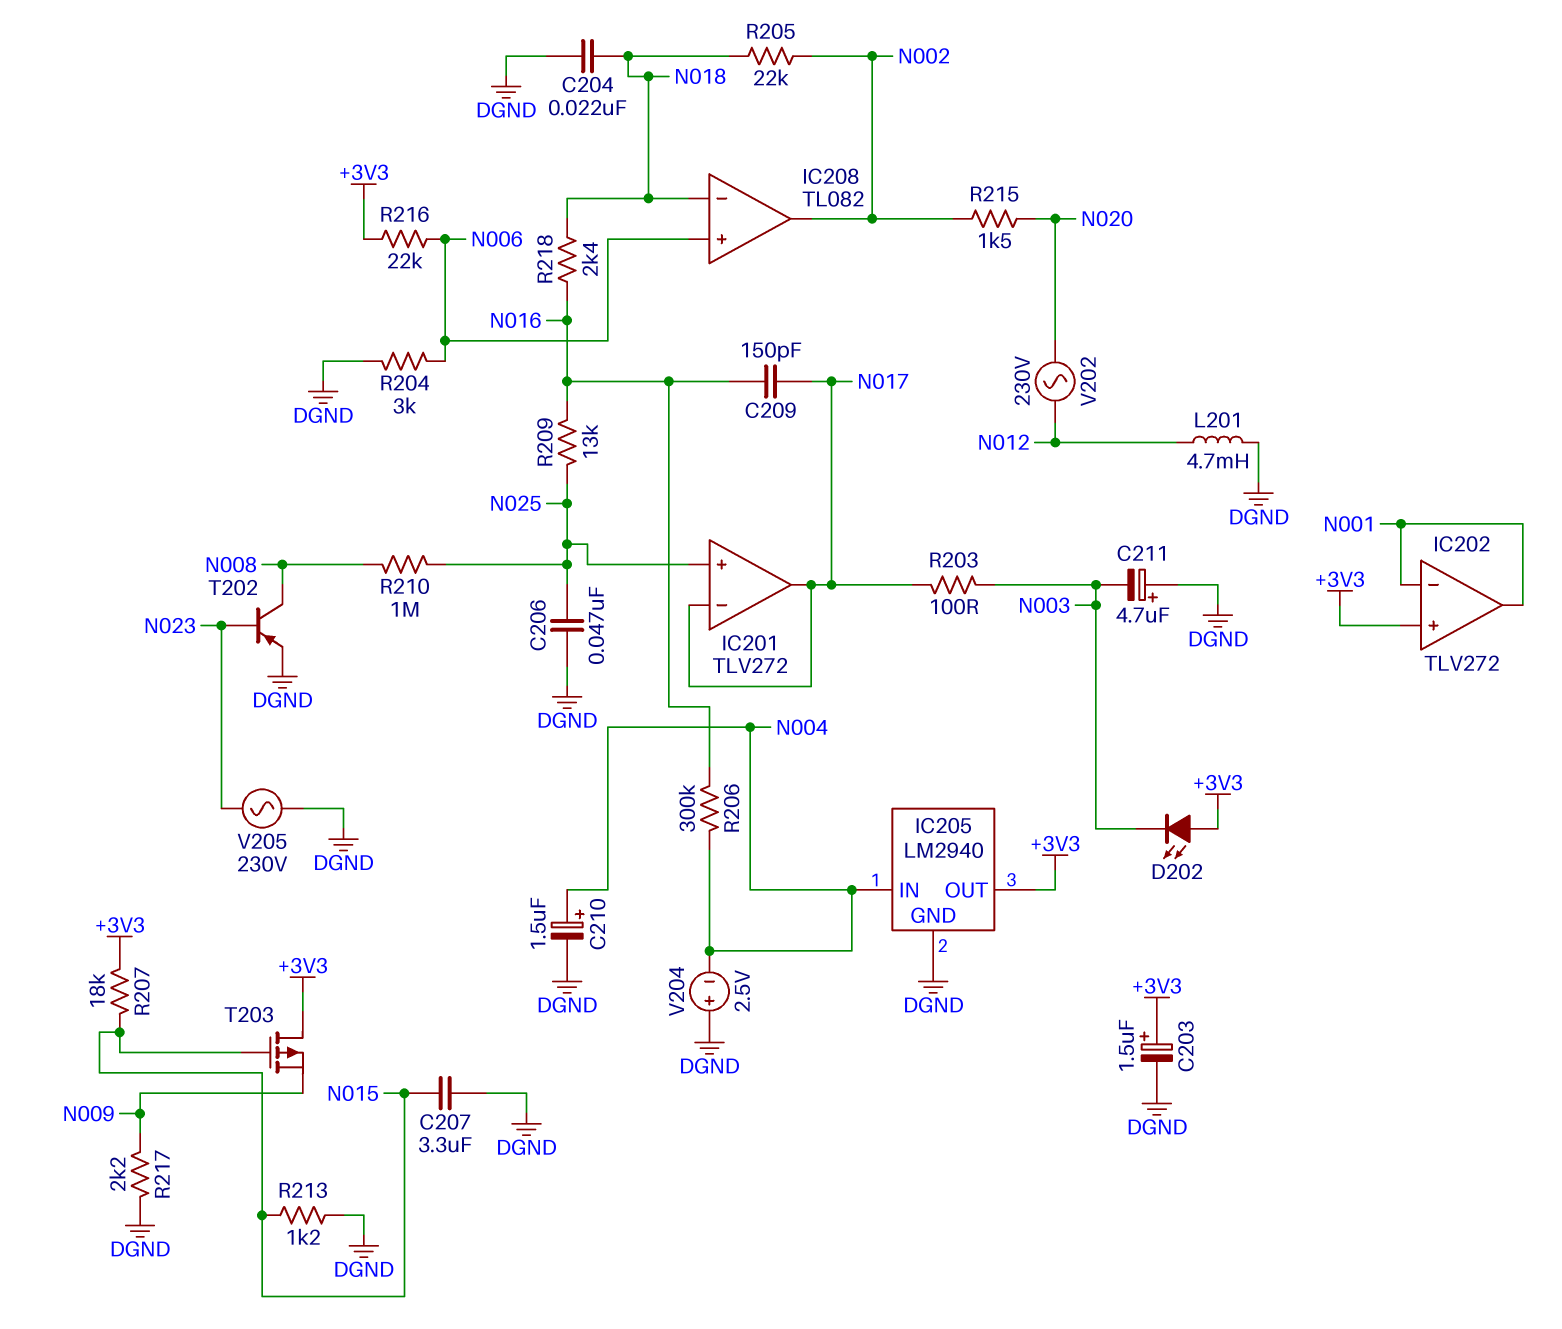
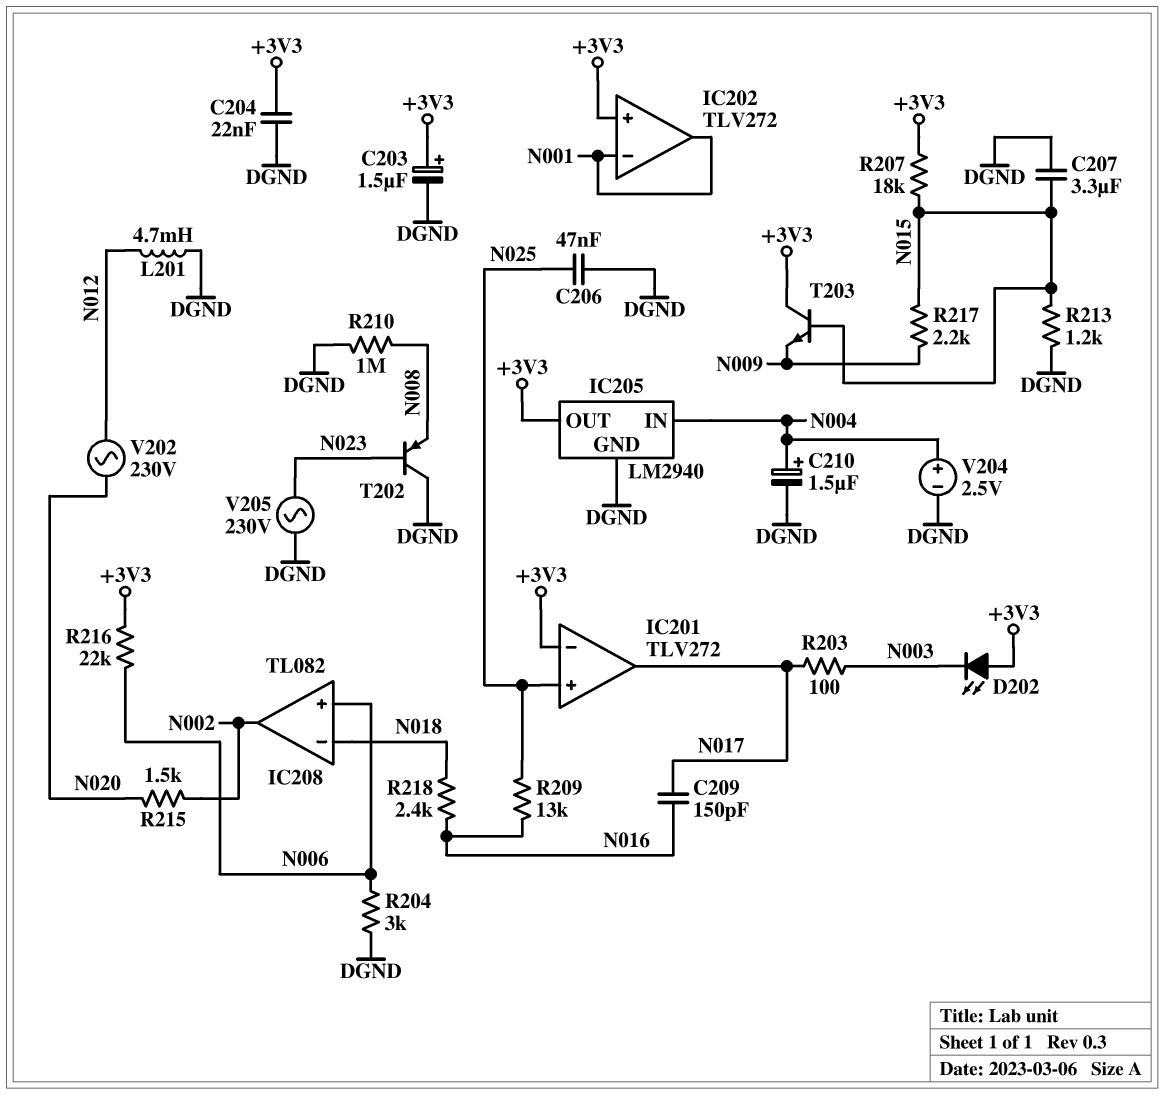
C204: 22nF (DGND, N018) -> 22nF (+3V3, DGND)
C211: 4.7uF (plus DGND, minus N003) -> none
IC201 pin in-: N017 -> +3V3
R205: 22k (N002, N018) -> none
R206: 300k (N004, N016) -> none
R210: 1M (N008, N025) -> 1M (DGND, N008)
R217: 2.2k (DGND, N009) -> 2.2k (N009, N015)
T202: PNP (B N023, C N008, E DGND) -> PNP (B N023, C DGND, E N008)
T203: PMOS (G N015, D +3V3, S N009) -> NPN (B N015, C +3V3, E N009)
V204: 2.5V (plus DGND, minus N004) -> 2.5V (plus N004, minus DGND)

